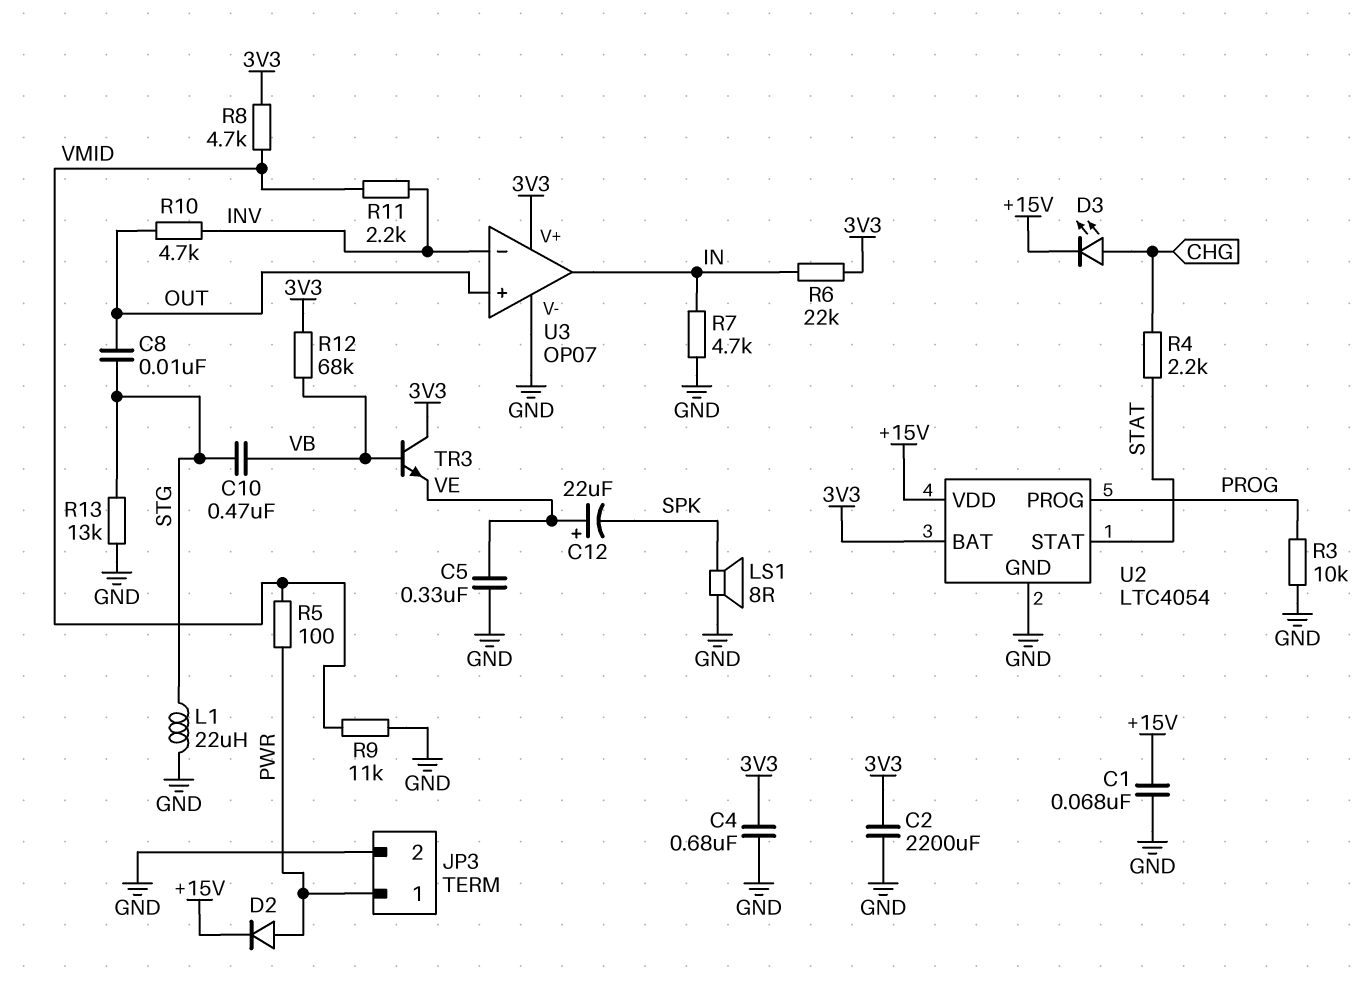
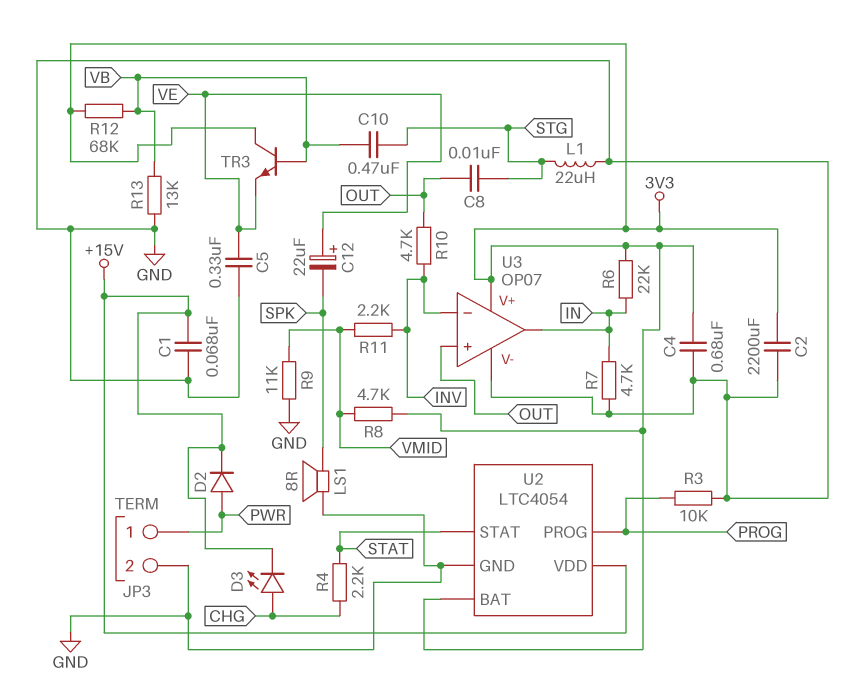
R5: 100 (PWR, VMID) -> none
R13: 13k (GND, STG) -> 13k (GND, VB)

